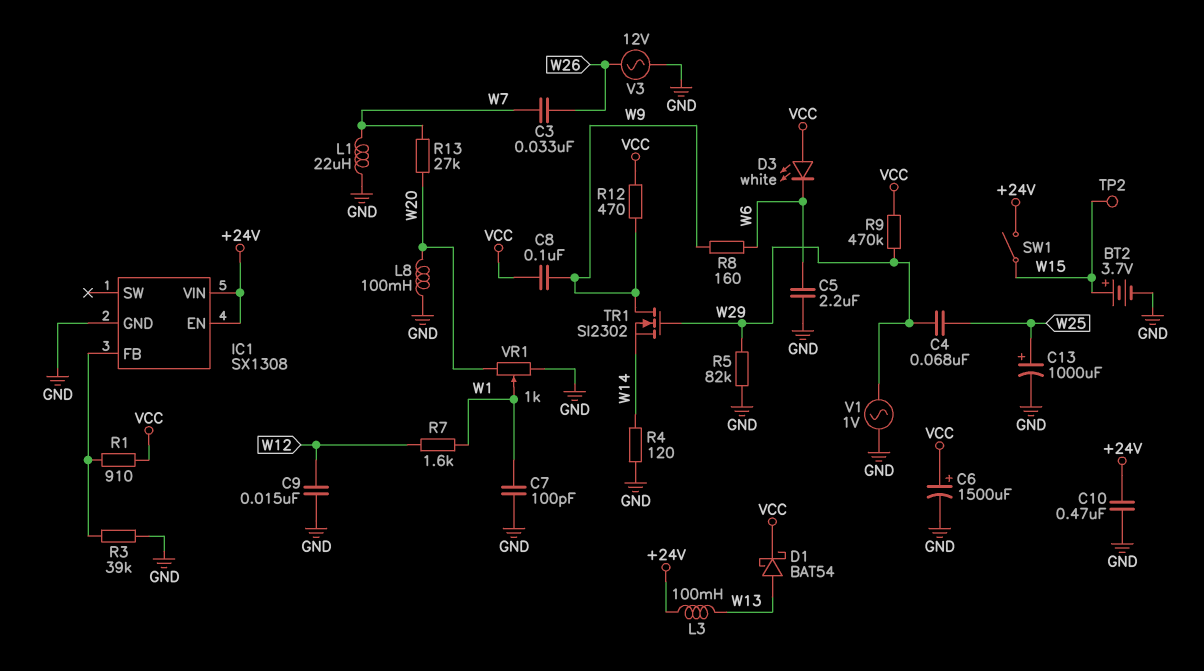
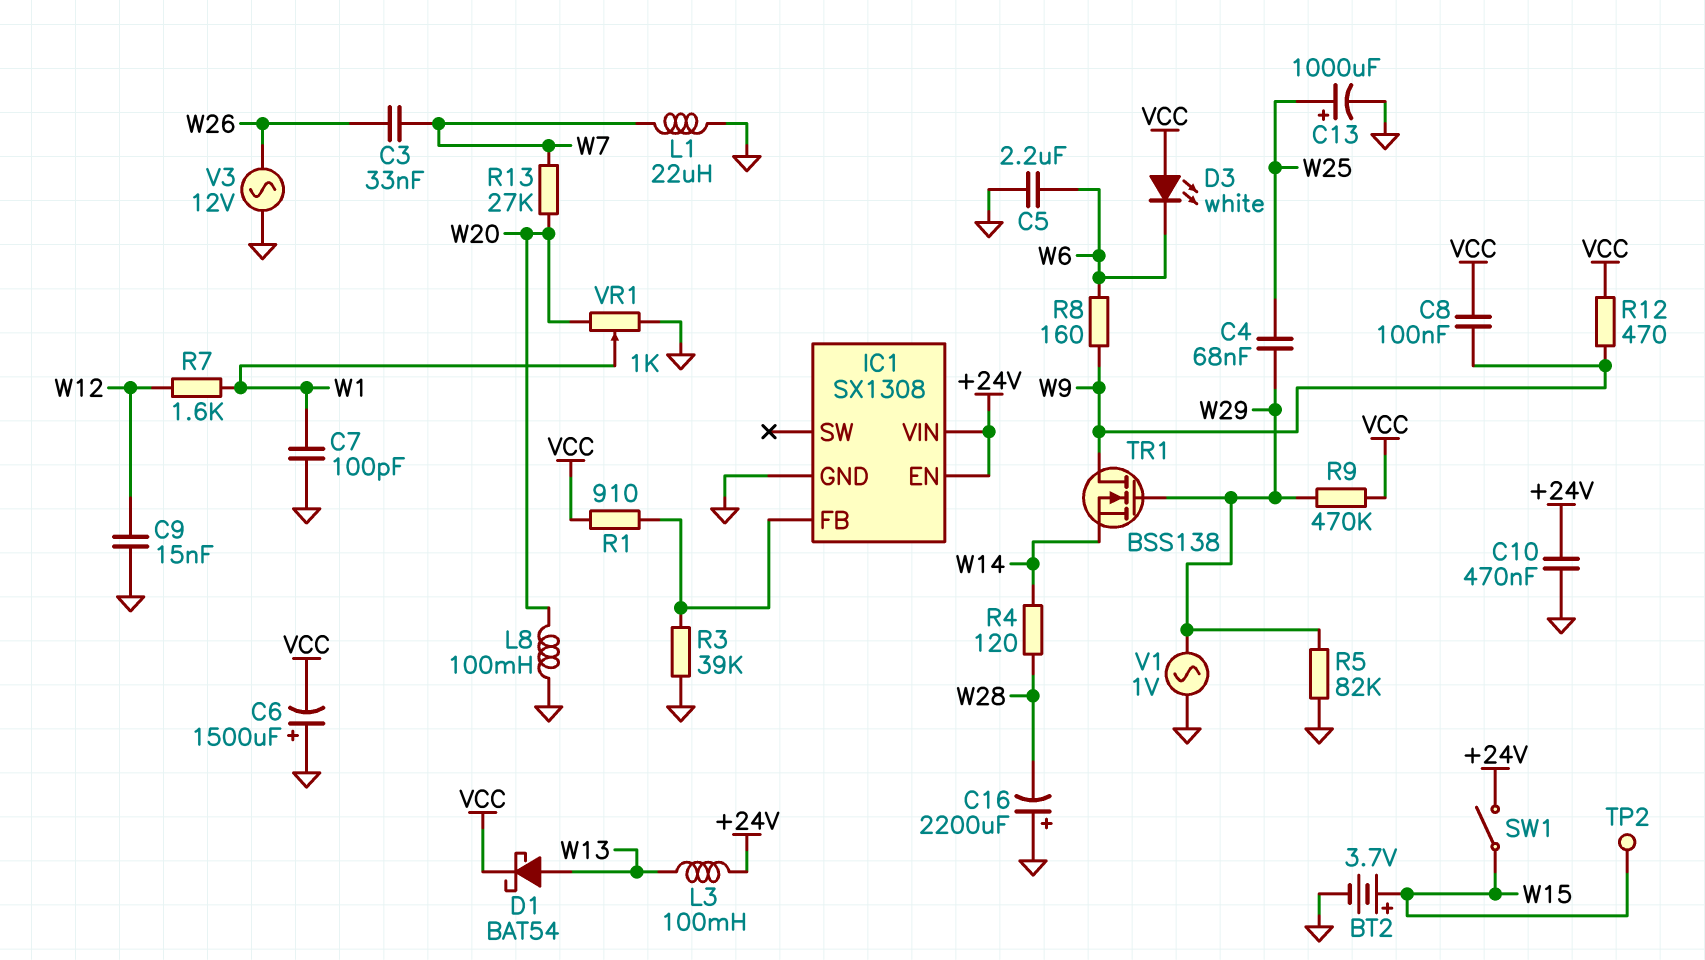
C6: 1500uF (plus VCC, minus GND) -> 1500uF (plus GND, minus VCC)
C16: none -> 2200uF (plus GND, minus W28)
R4: 120 (GND, W14) -> 120 (W14, W28)
TR1: NMOS SI2302 (G W29, D W9, S W14) -> NMOS BSS138 (G W29, D W9, S W14)

